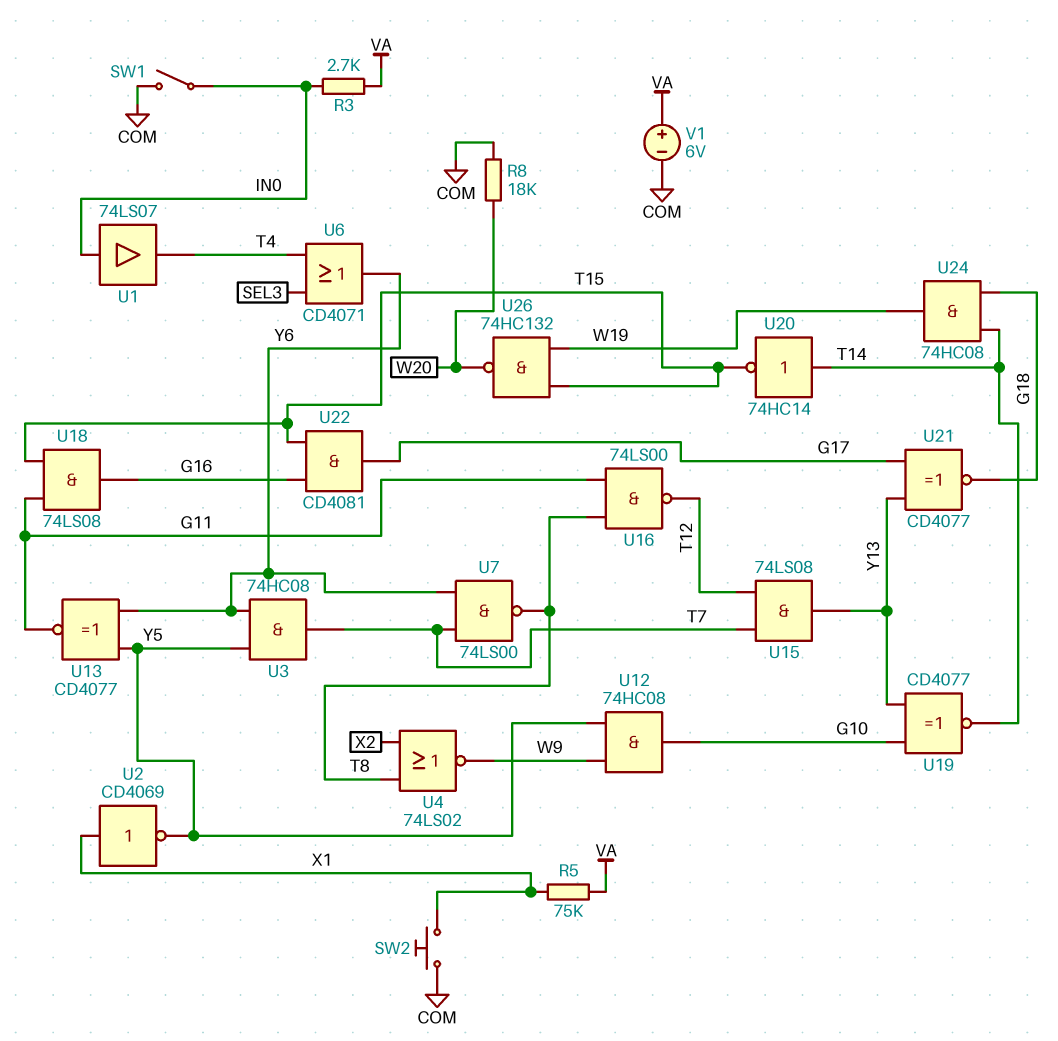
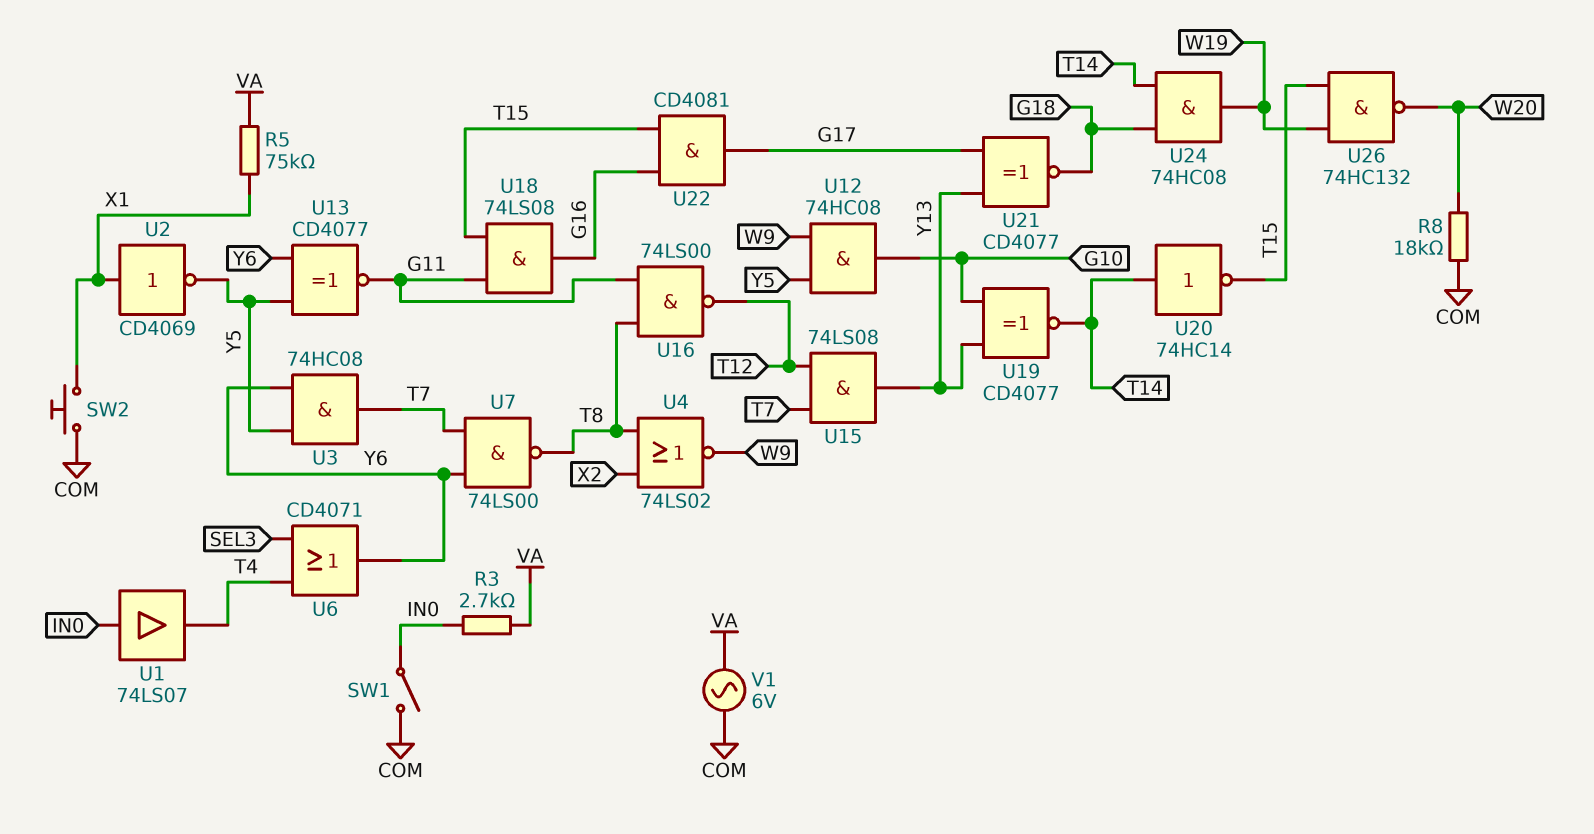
V1: 6V (plus VA, minus COM) -> AC 6V (COM, VA)

